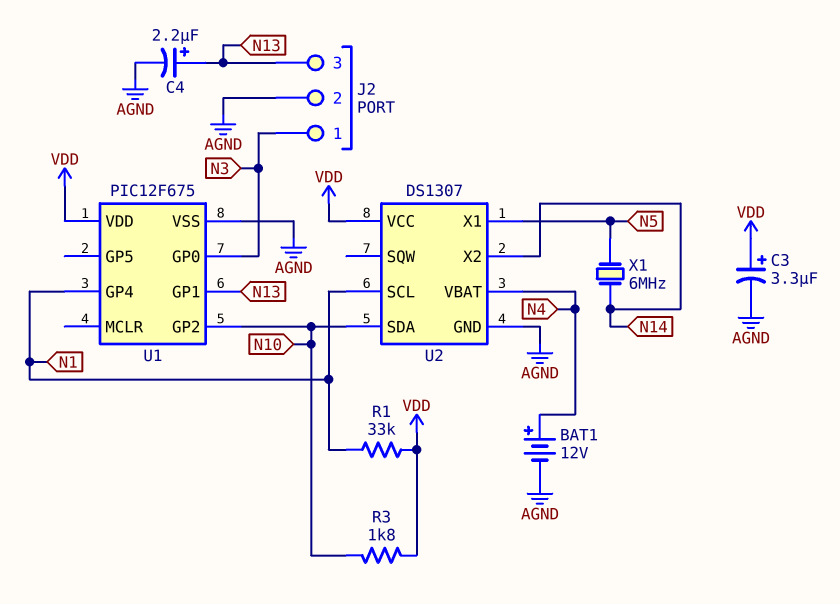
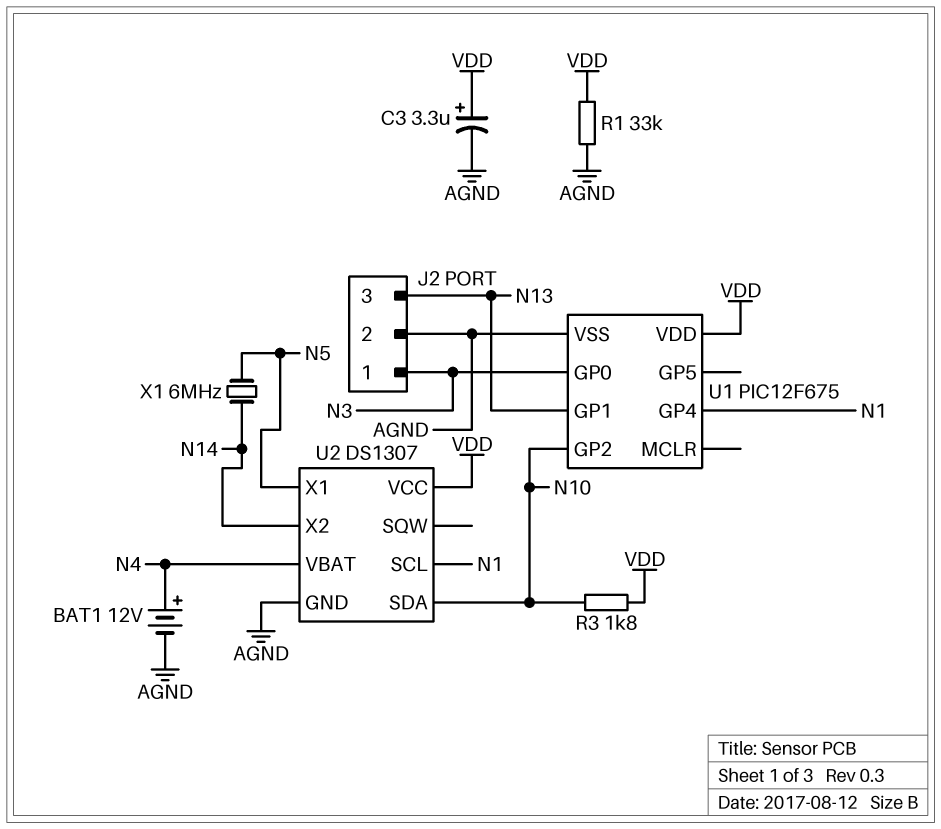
C4: 2.2uF (plus N13, minus AGND) -> none
R1: 33k (N1, VDD) -> 33k (AGND, VDD)

